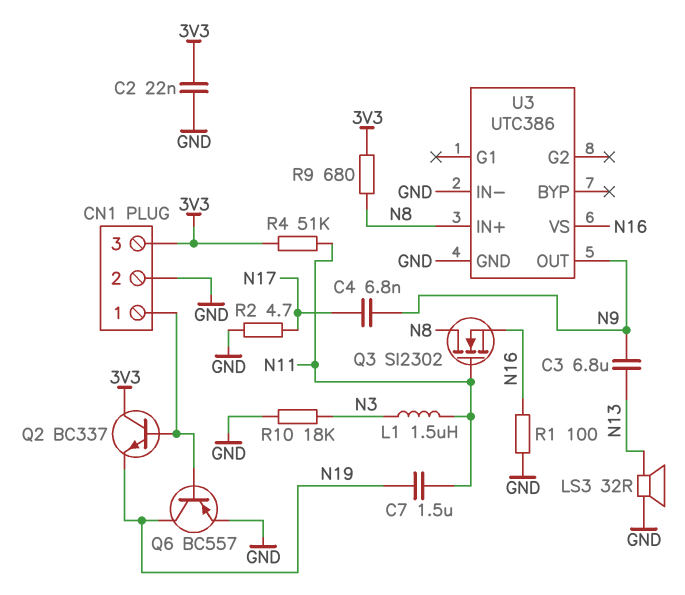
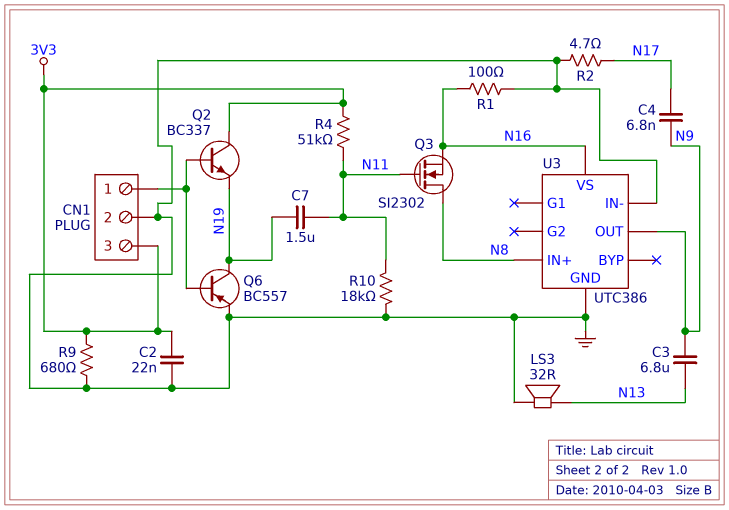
L1: 1.5uH (N3, N11) -> none
R9: 680 (3V3, N8) -> 680 (3V3, GND)
R10: 18k (GND, N3) -> 18k (GND, N11)

